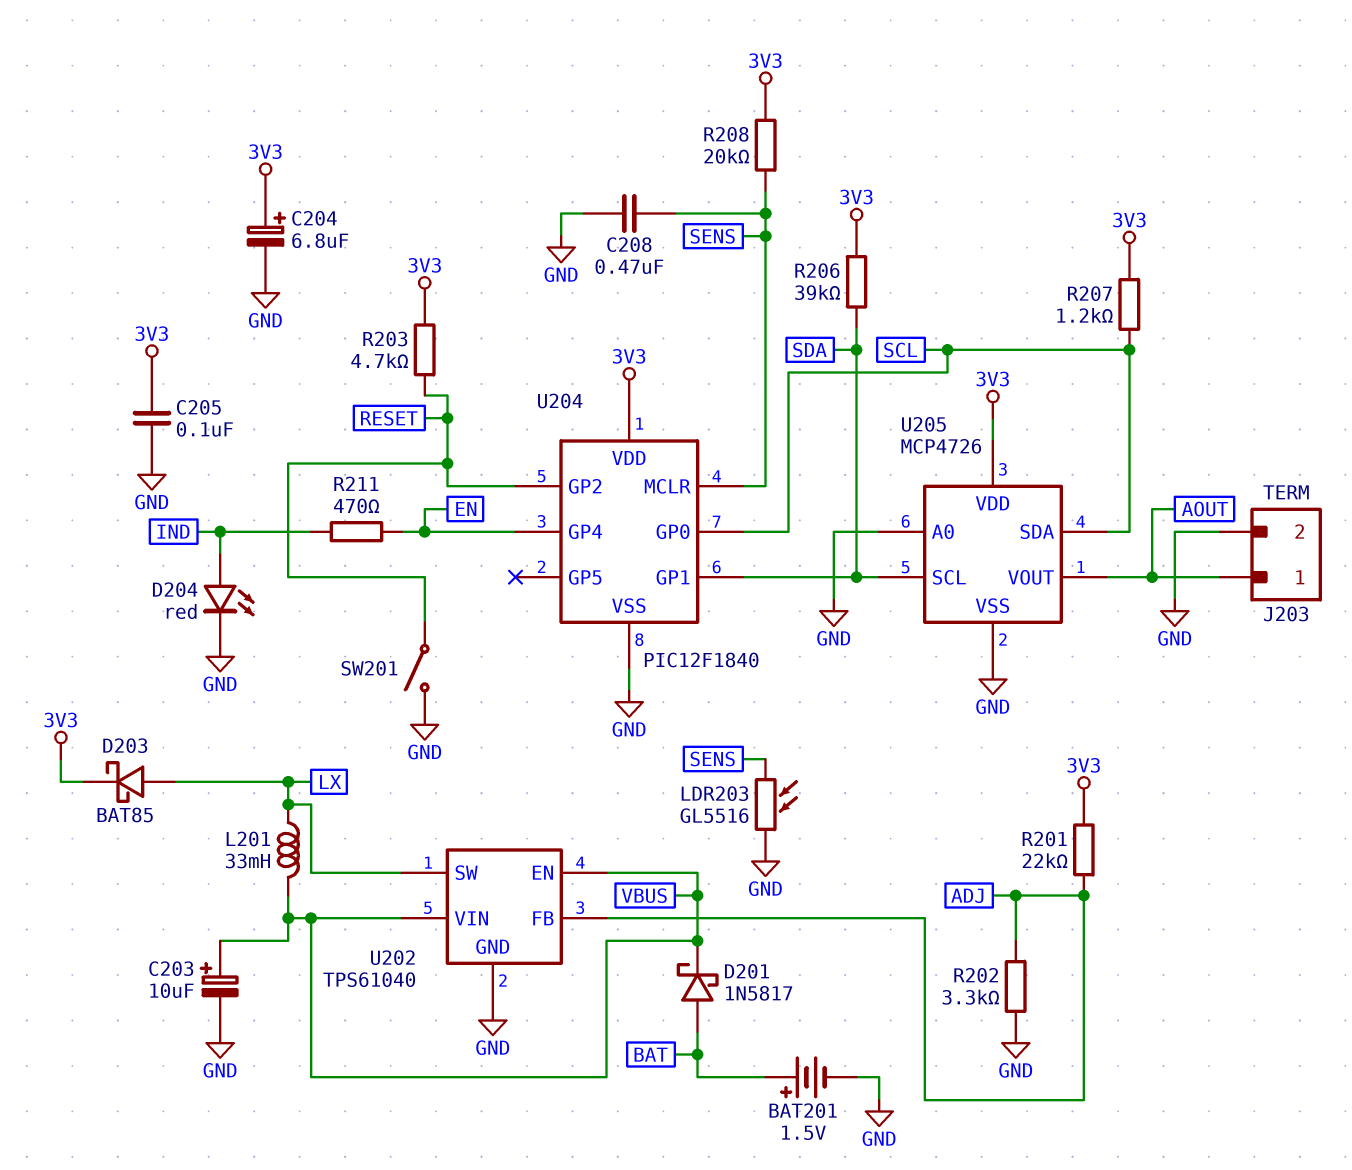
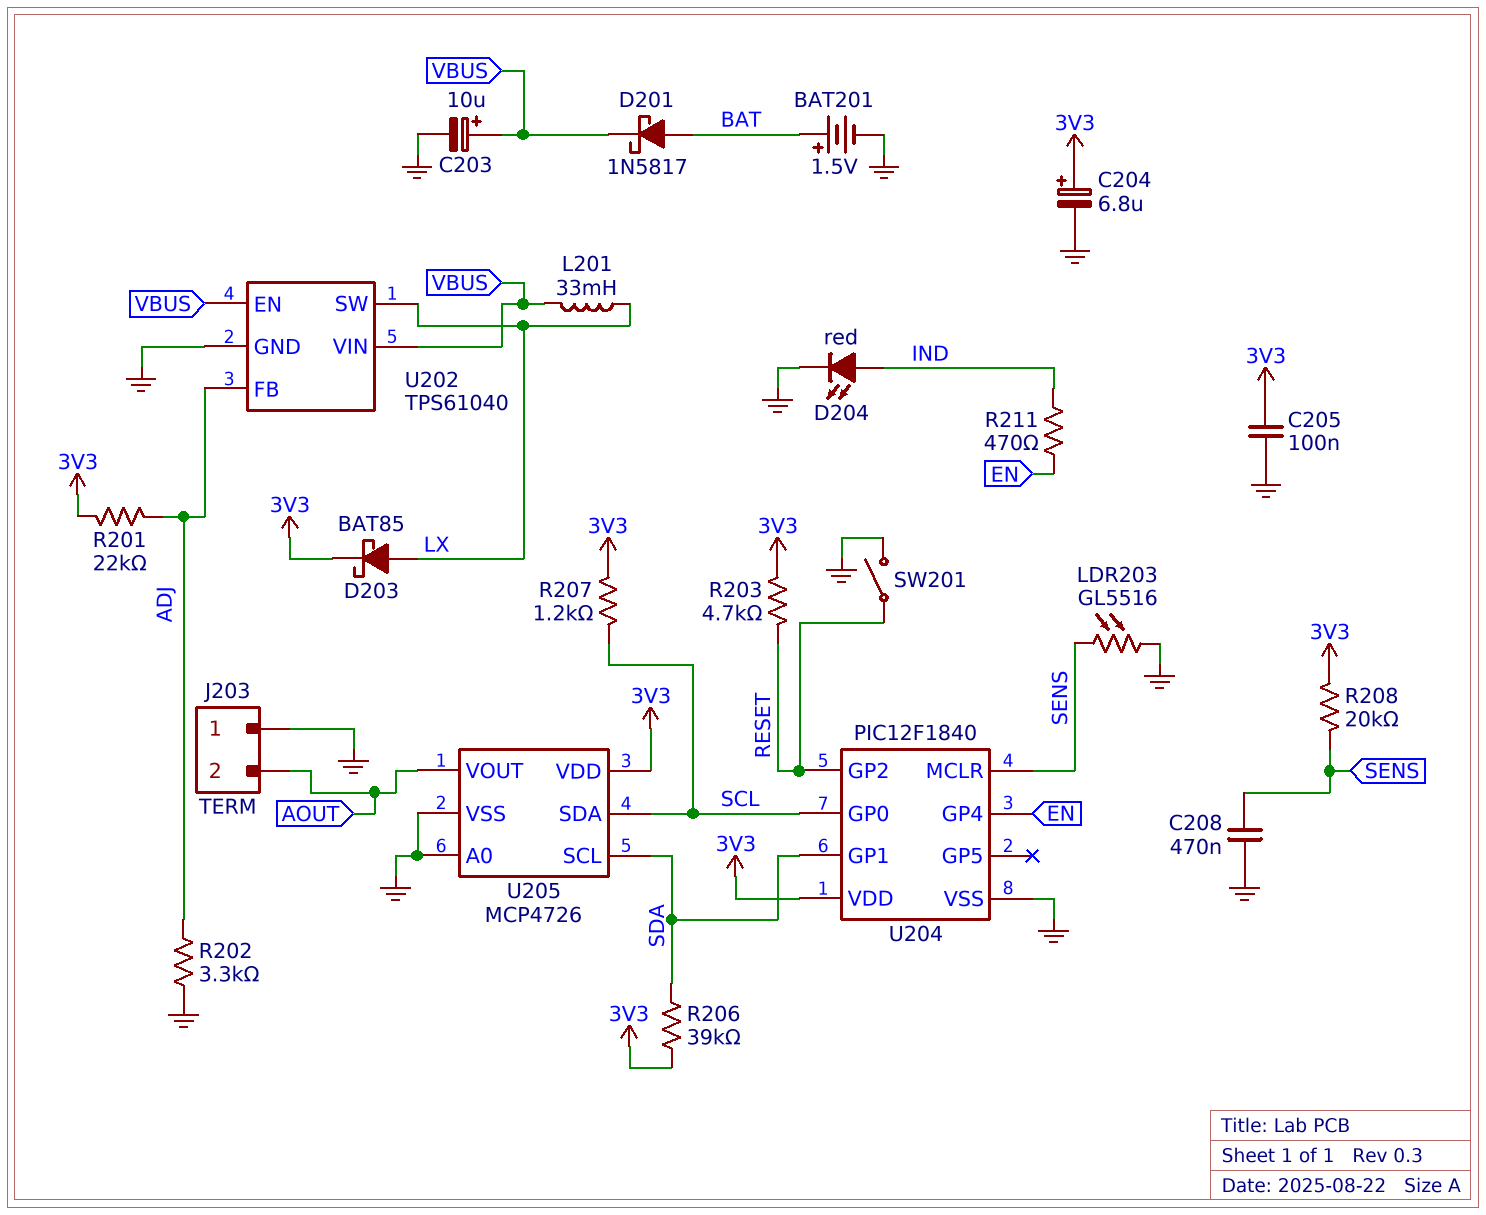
J203 pin 1: AOUT -> GND
J203 pin 2: GND -> AOUT

